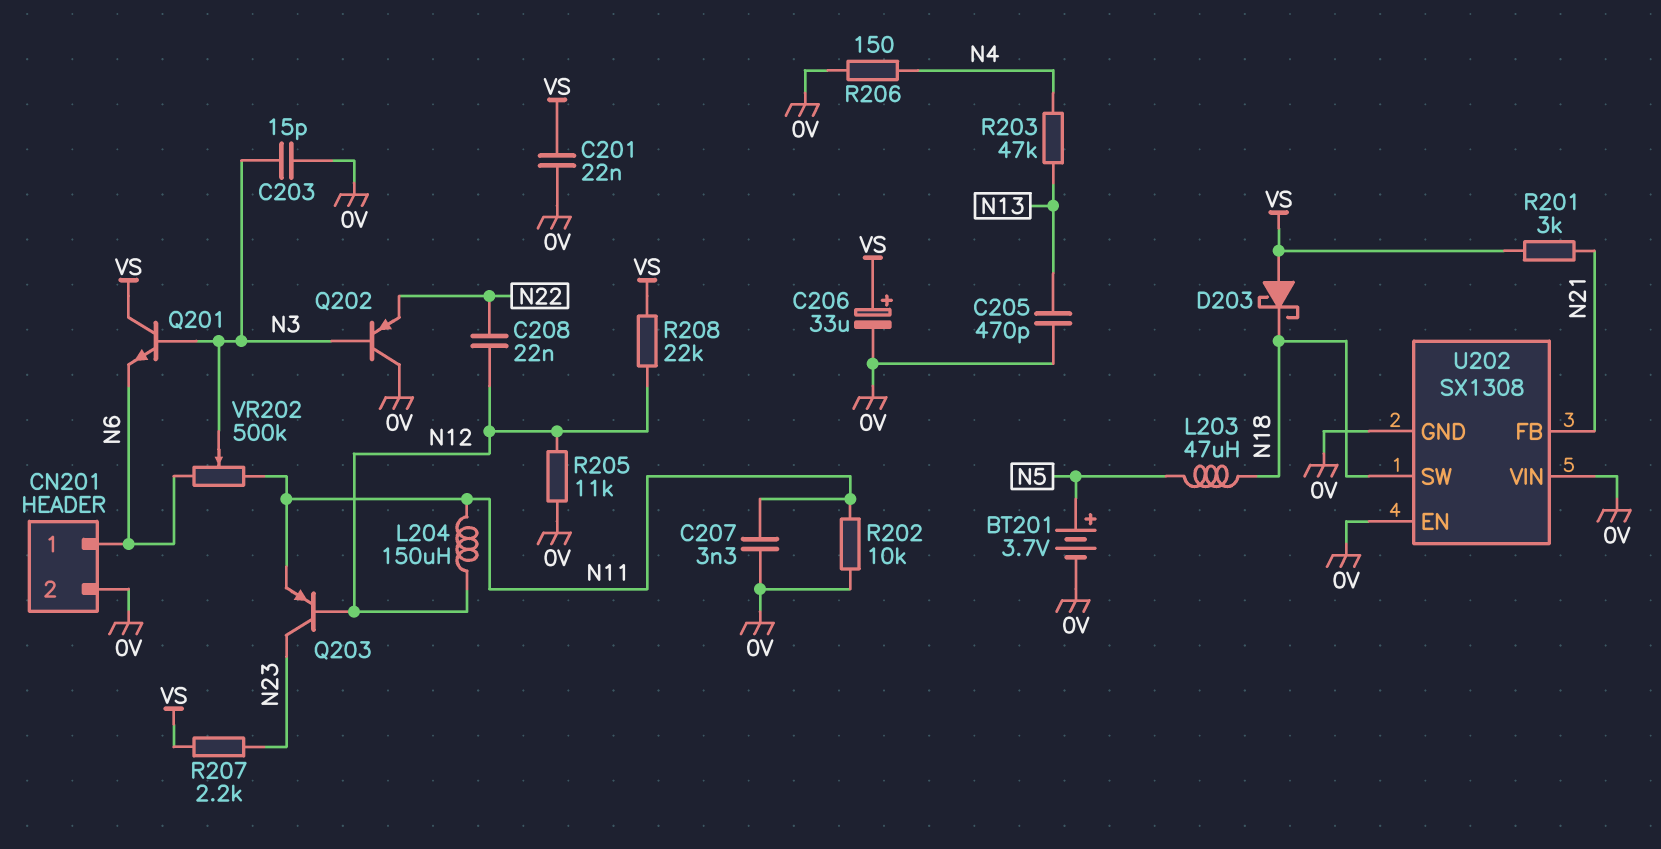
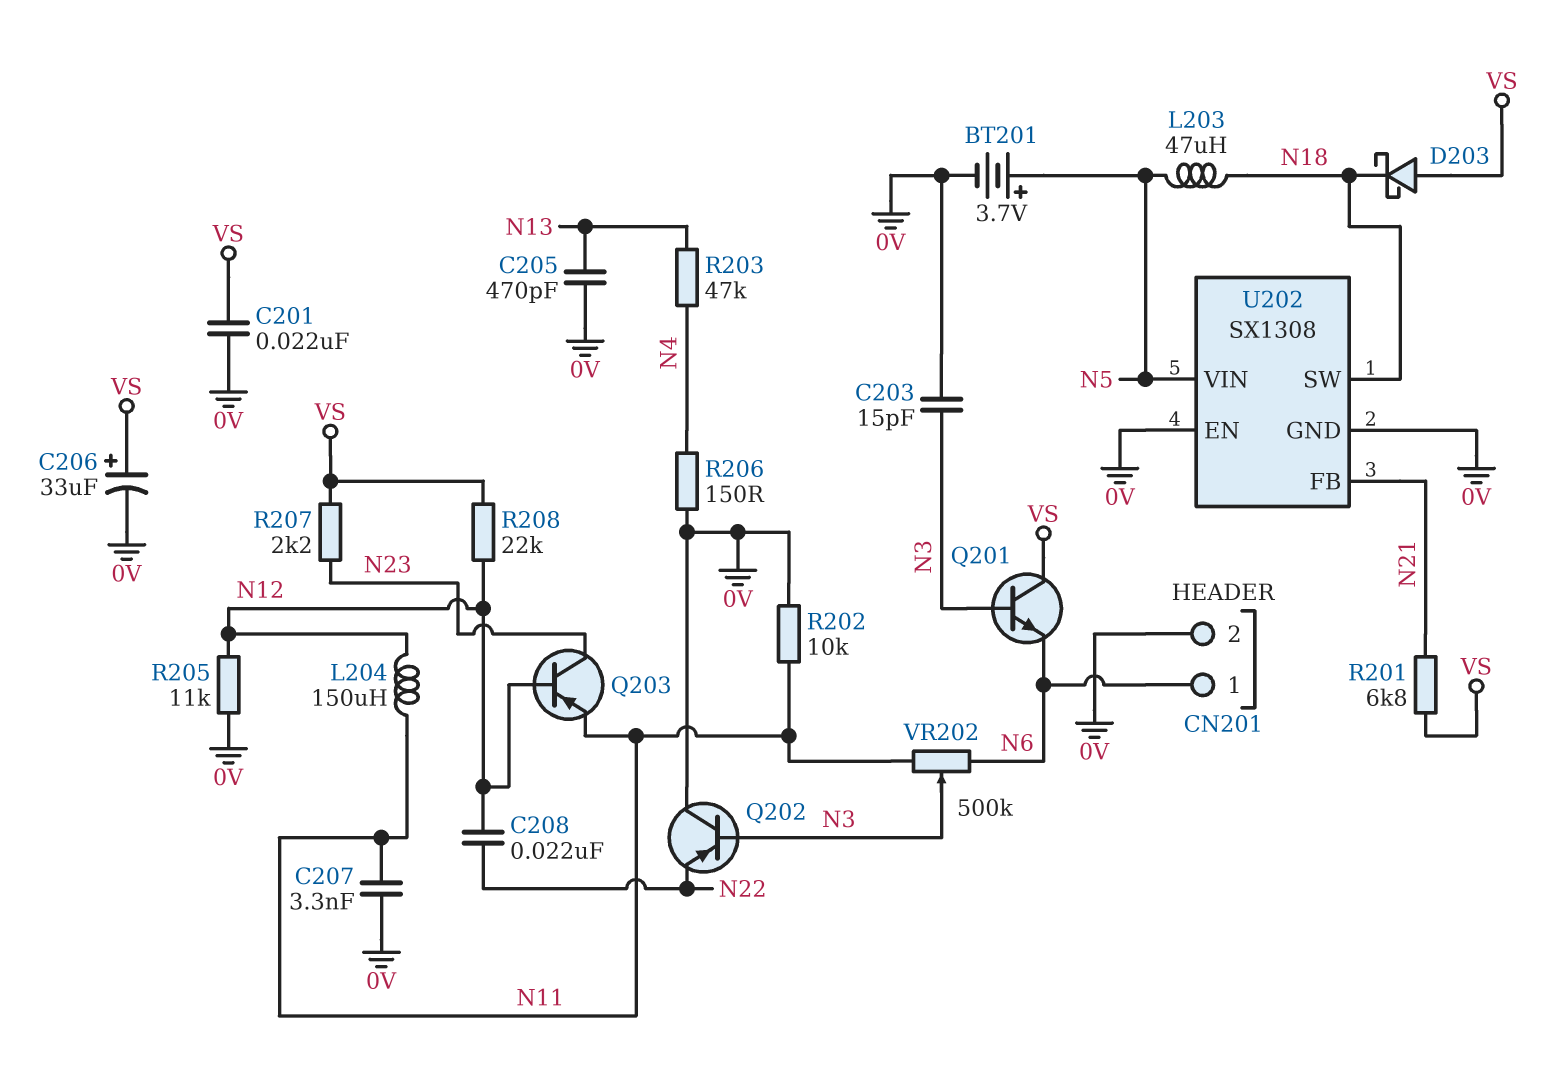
R201: 3k (N21, VS) -> 6.8k (N21, VS)
U202 pin VIN: 0V -> N5

